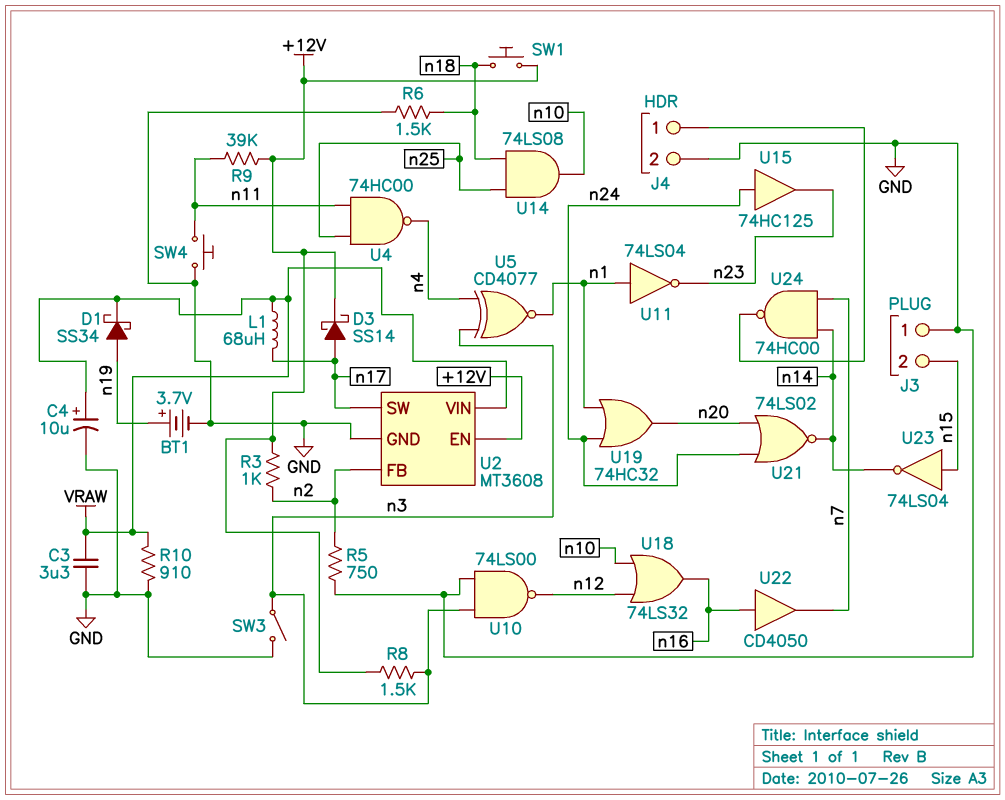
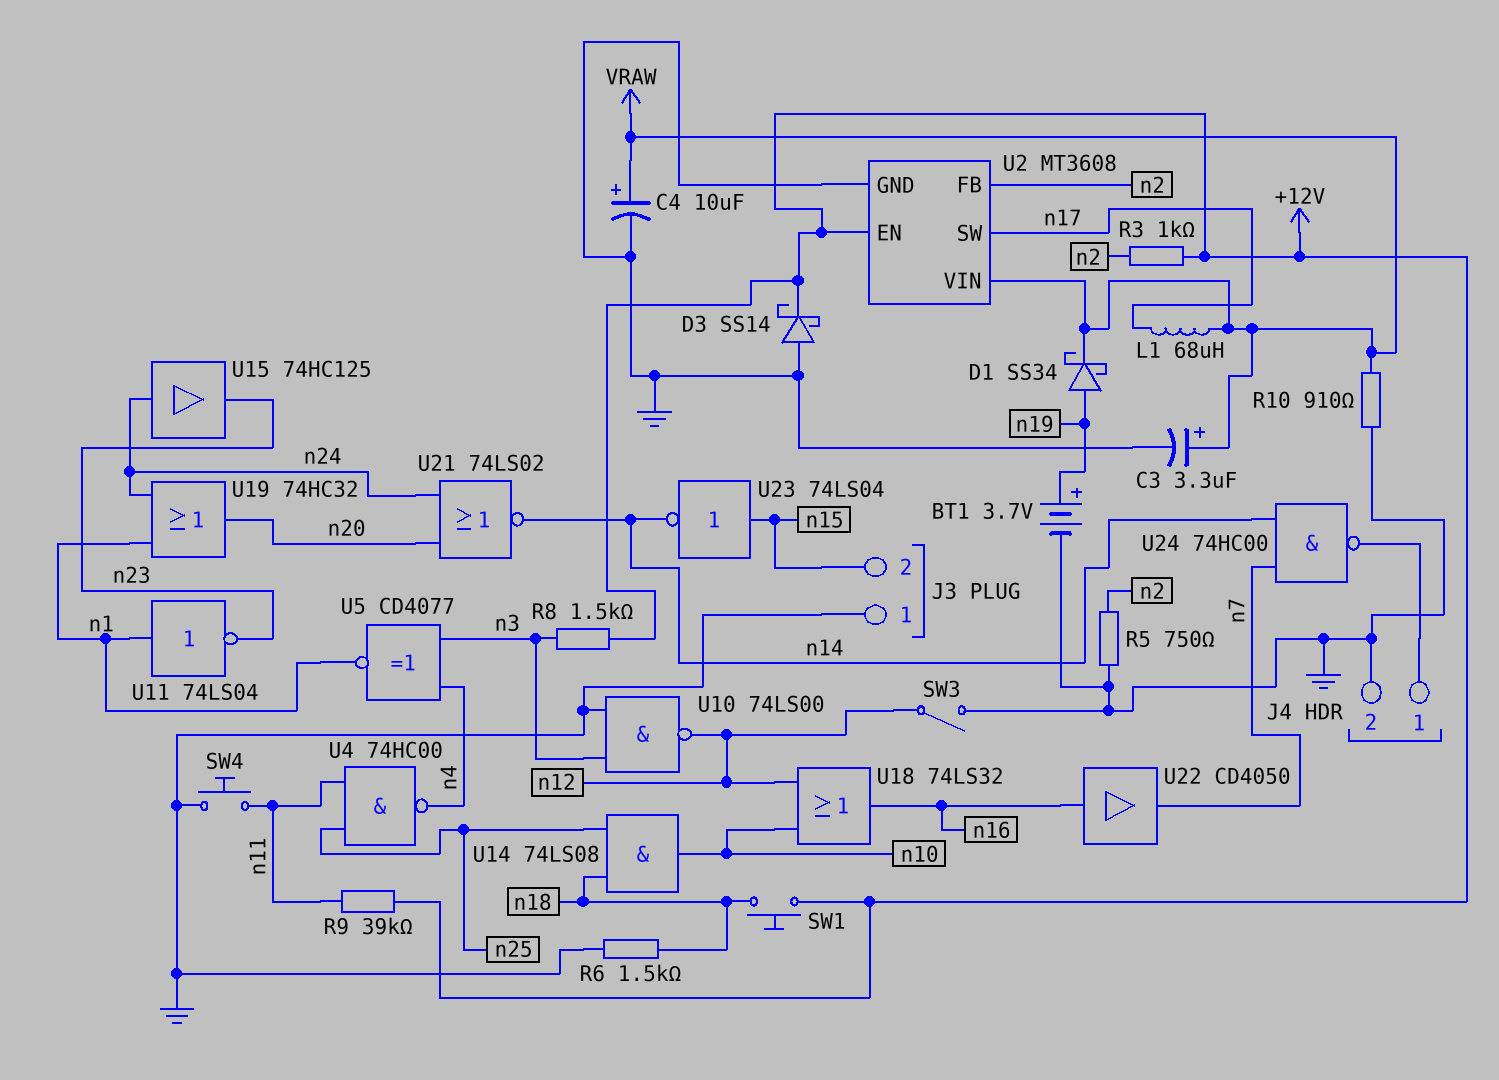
C3: 3.3uF (GND, VRAW) -> 3.3uF (plus VRAW, minus GND)
D3: schottky SS14 (A n17, K +12V) -> schottky SS14 (A GND, K +12V)
SW3: switch (GND, n3) -> switch (GND, n12)

